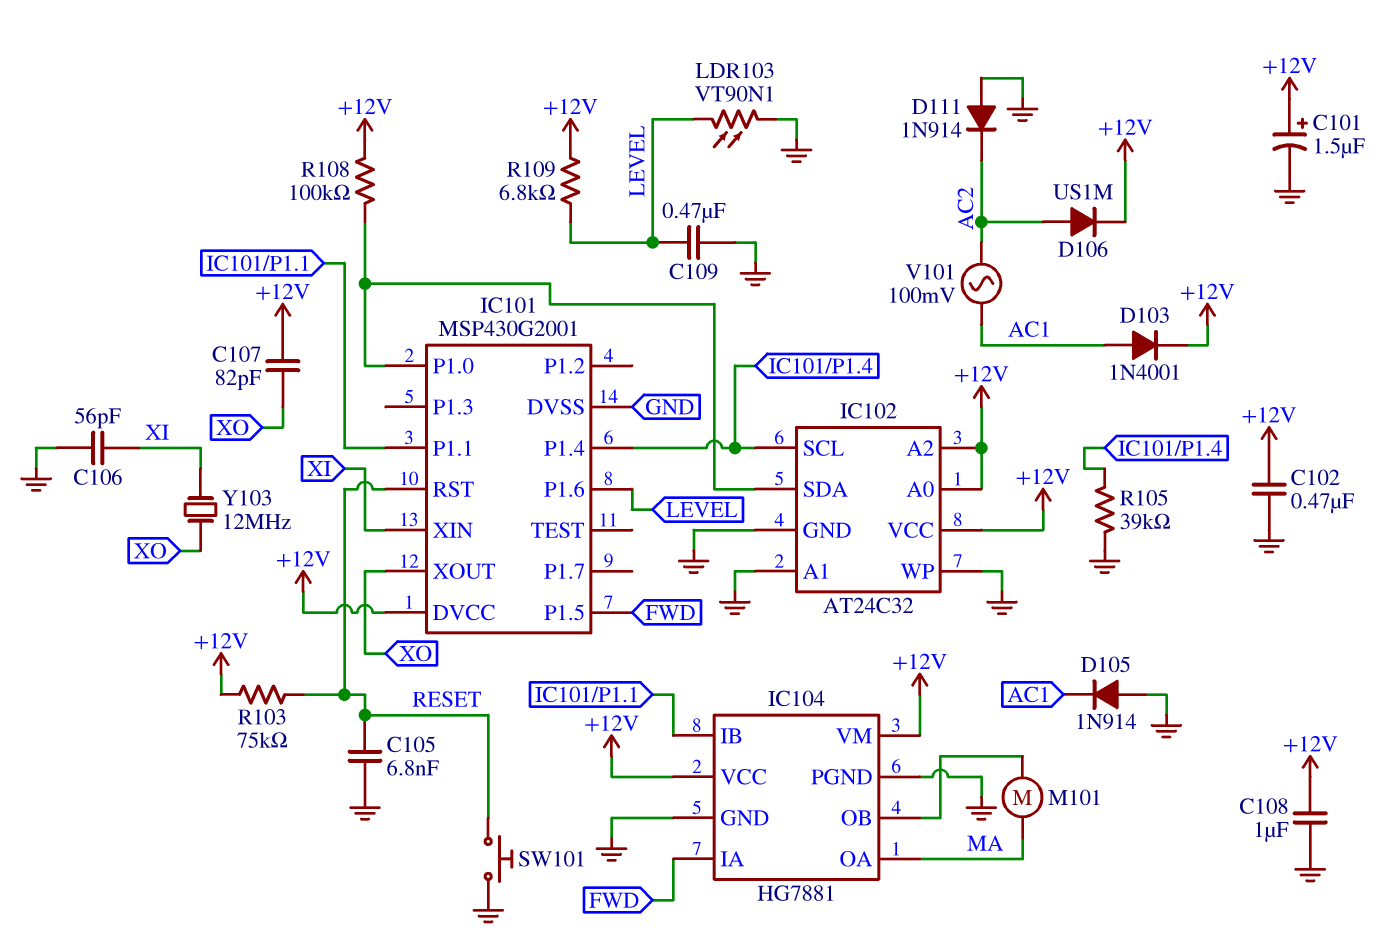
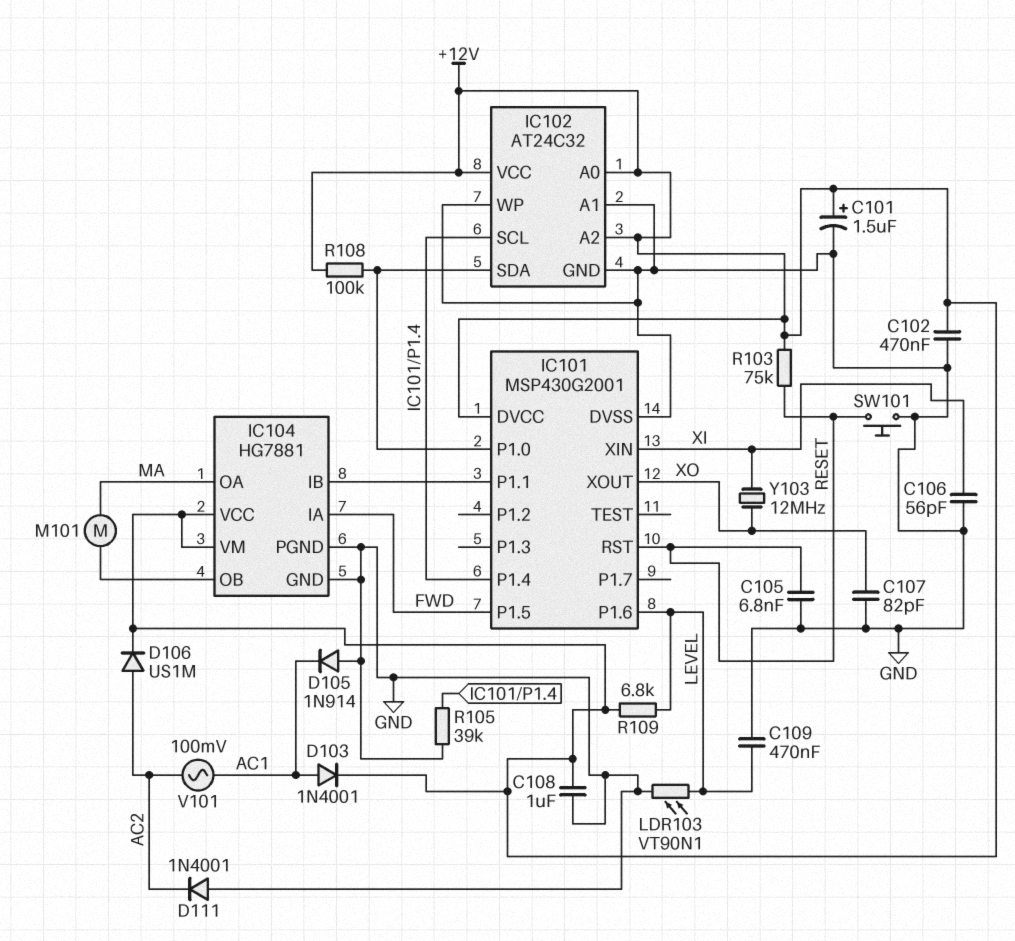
C107: 82pF (+12V, XO) -> 82pF (GND, XO)
D111: diode 1N914 (A GND, K AC2) -> diode 1N4001 (A GND, K AC2)

